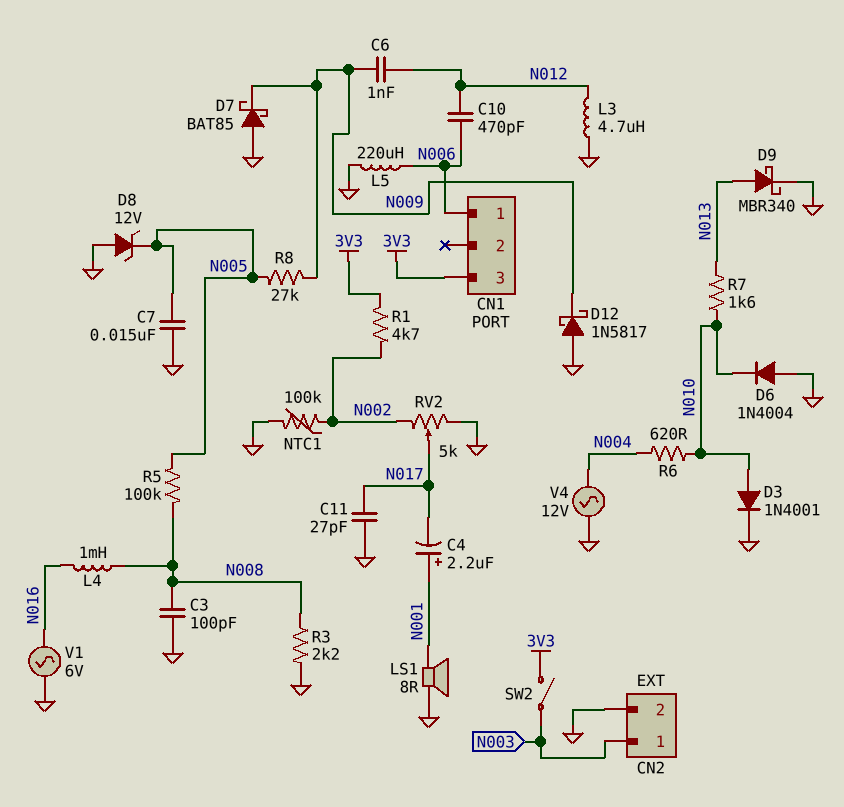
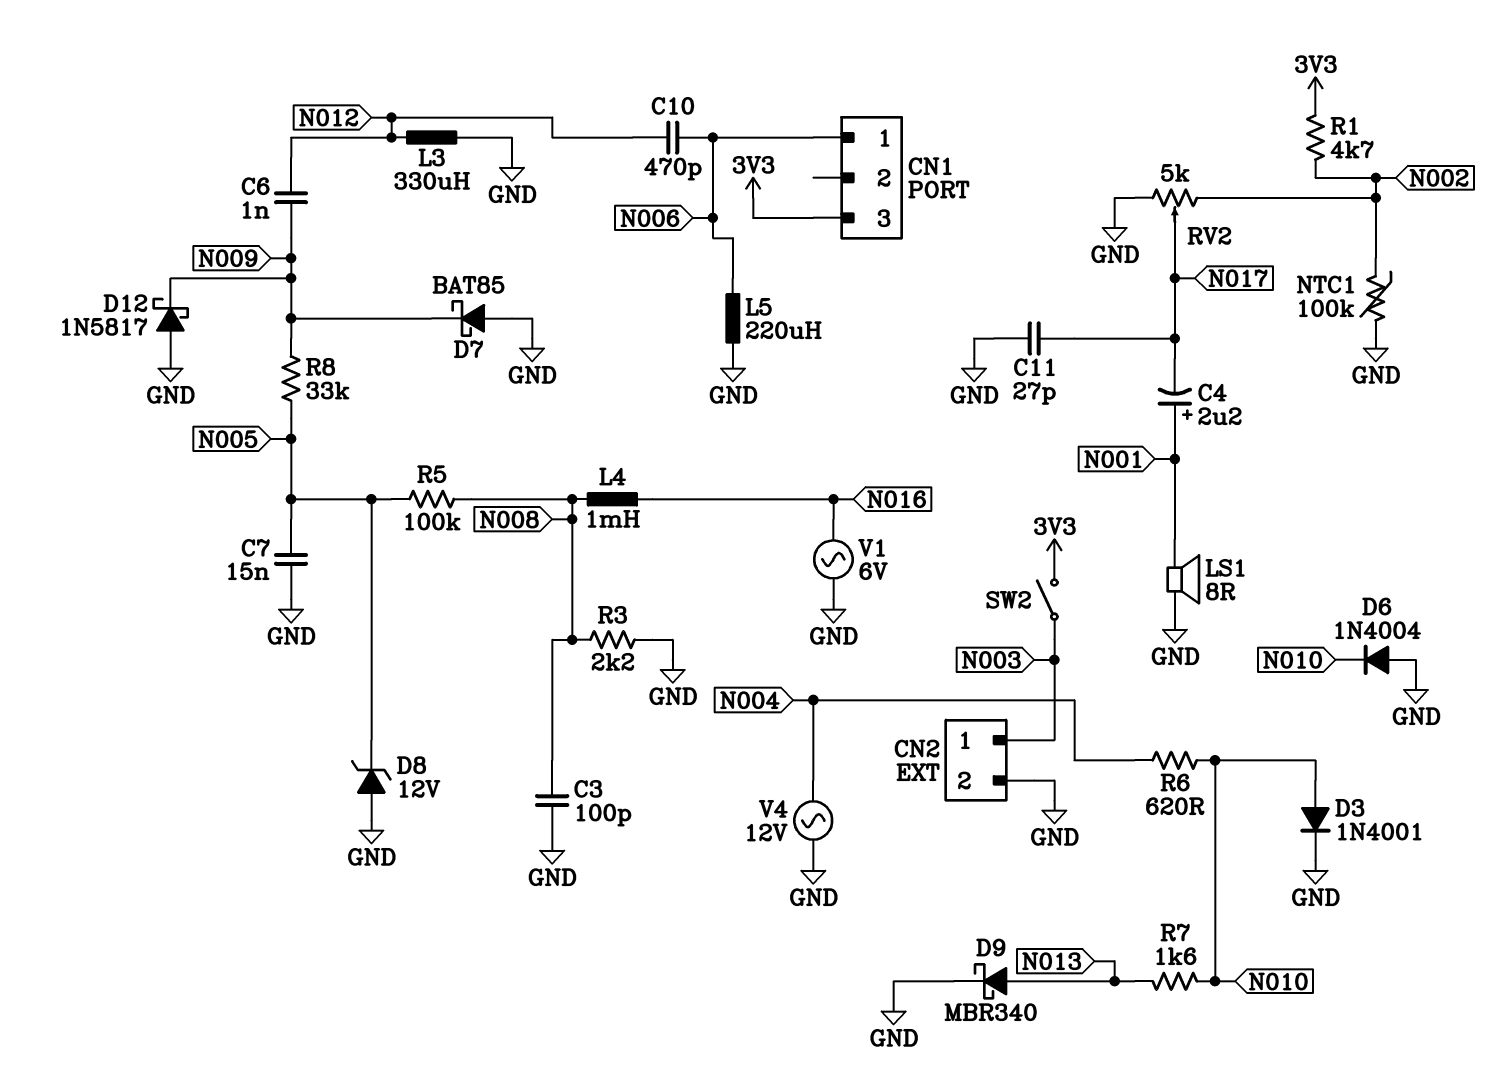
L3: 4.7uH (GND, N012) -> 330uH (GND, N012)
R8: 27k (N005, N009) -> 33k (N005, N009)

